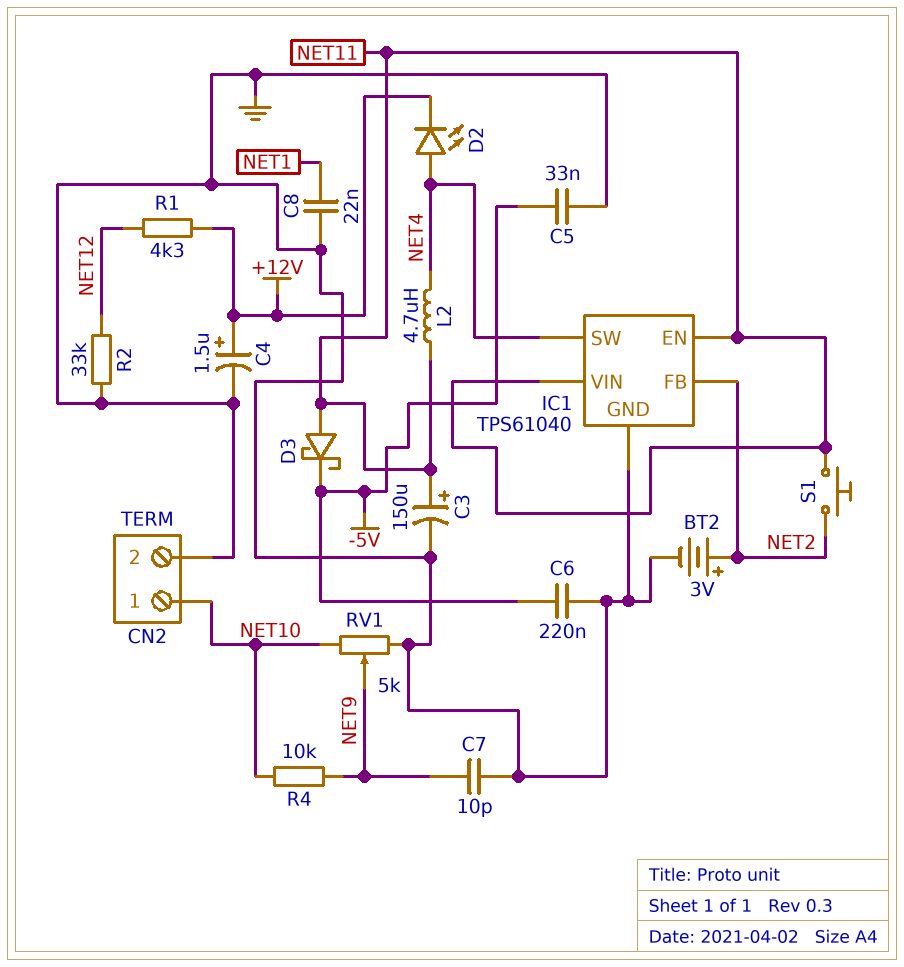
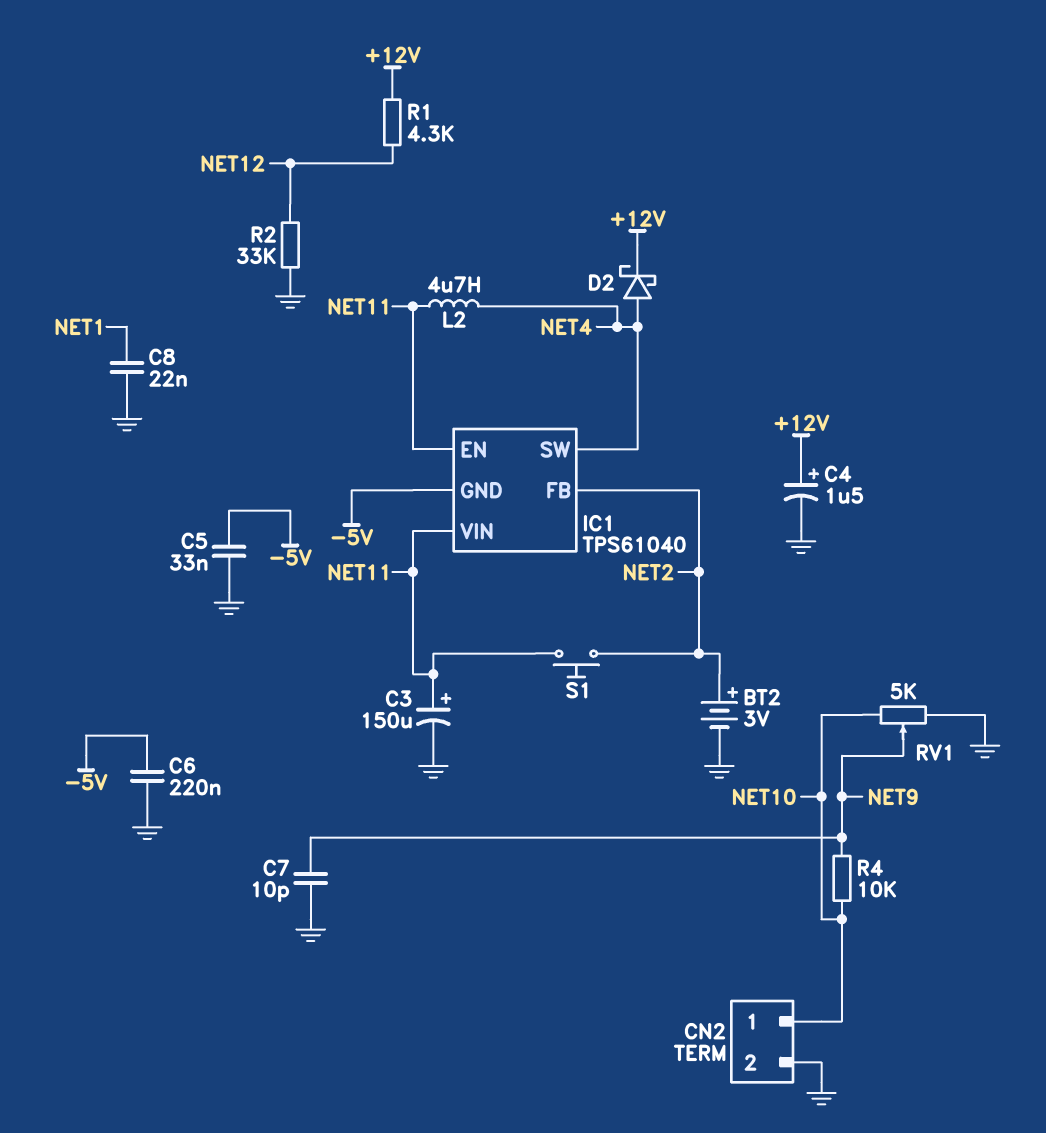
D2: LED (A NET4, K +12V) -> schottky (A NET4, K +12V)
D3: schottky (A NET11, K -5V) -> none
IC1 pin GND: GND -> -5V

